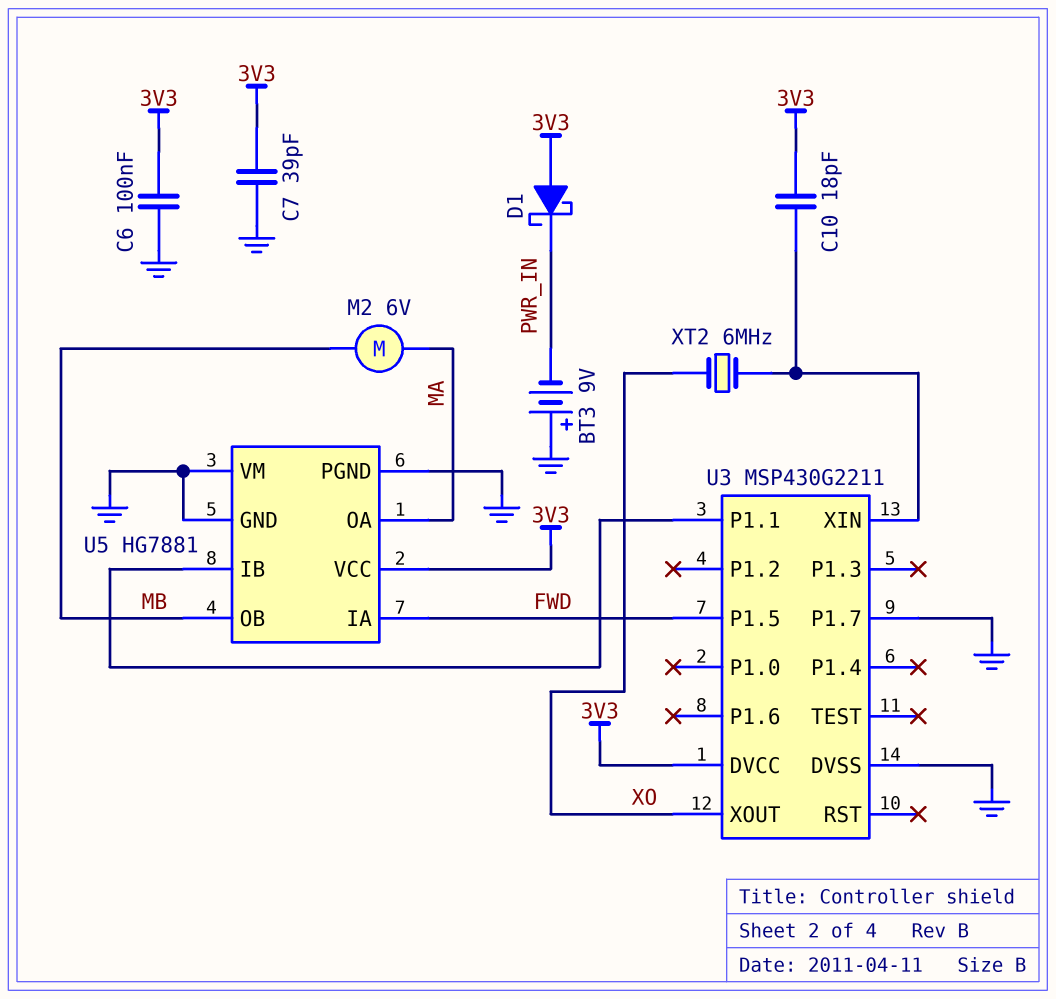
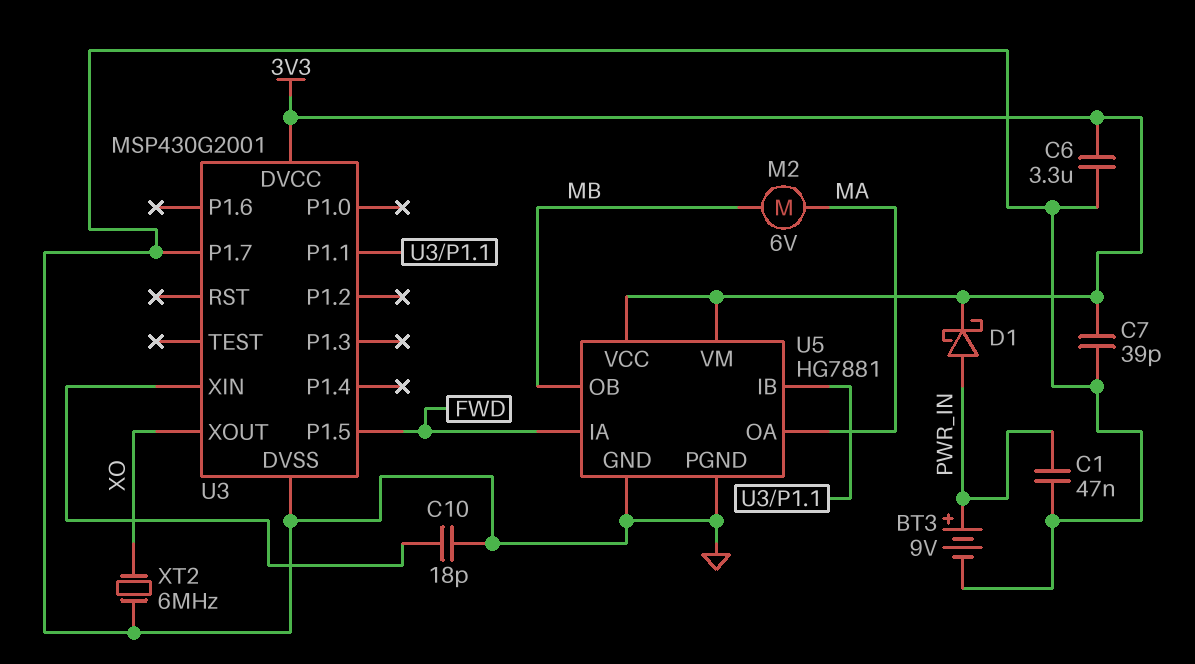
BT3: 9V (plus GND, minus PWR_IN) -> 9V (plus PWR_IN, minus GND)
C1: none -> 47nF (GND, PWR_IN)
C6: 100nF (3V3, GND) -> 3.3uF (3V3, GND)
C10: 18pF (3V3, U3/XIN) -> 18pF (GND, U3/XIN)
D1: schottky (A 3V3, K PWR_IN) -> schottky (A PWR_IN, K 3V3)
U3: MSP430G2211 -> MSP430G2001
U5 pin VM: GND -> 3V3
XT2: 6MHz (U3/XIN, XO) -> 6MHz (GND, XO)

